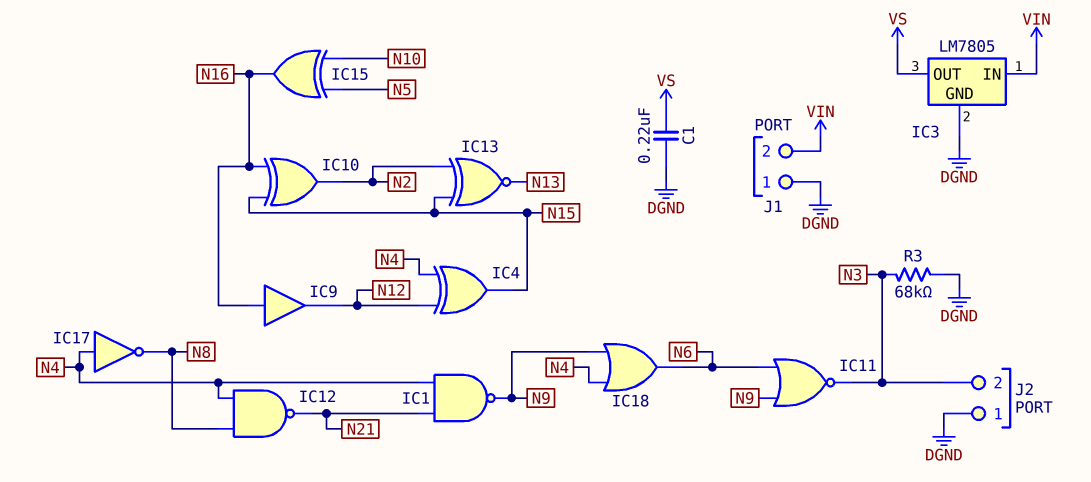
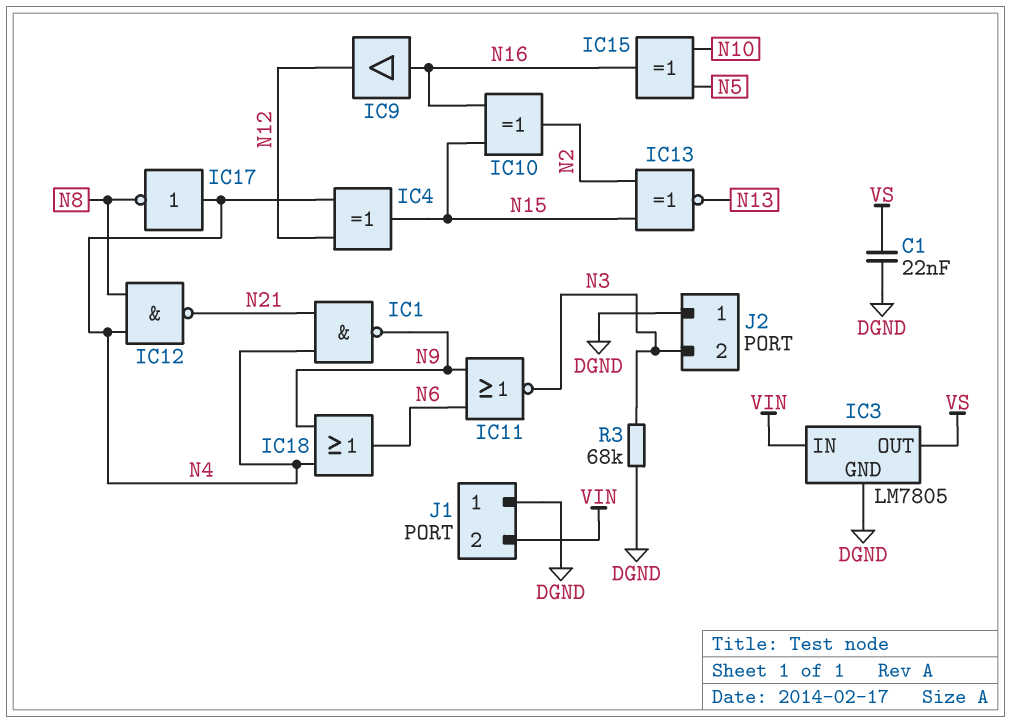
C1: 220nF (DGND, VS) -> 22nF (DGND, VS)

